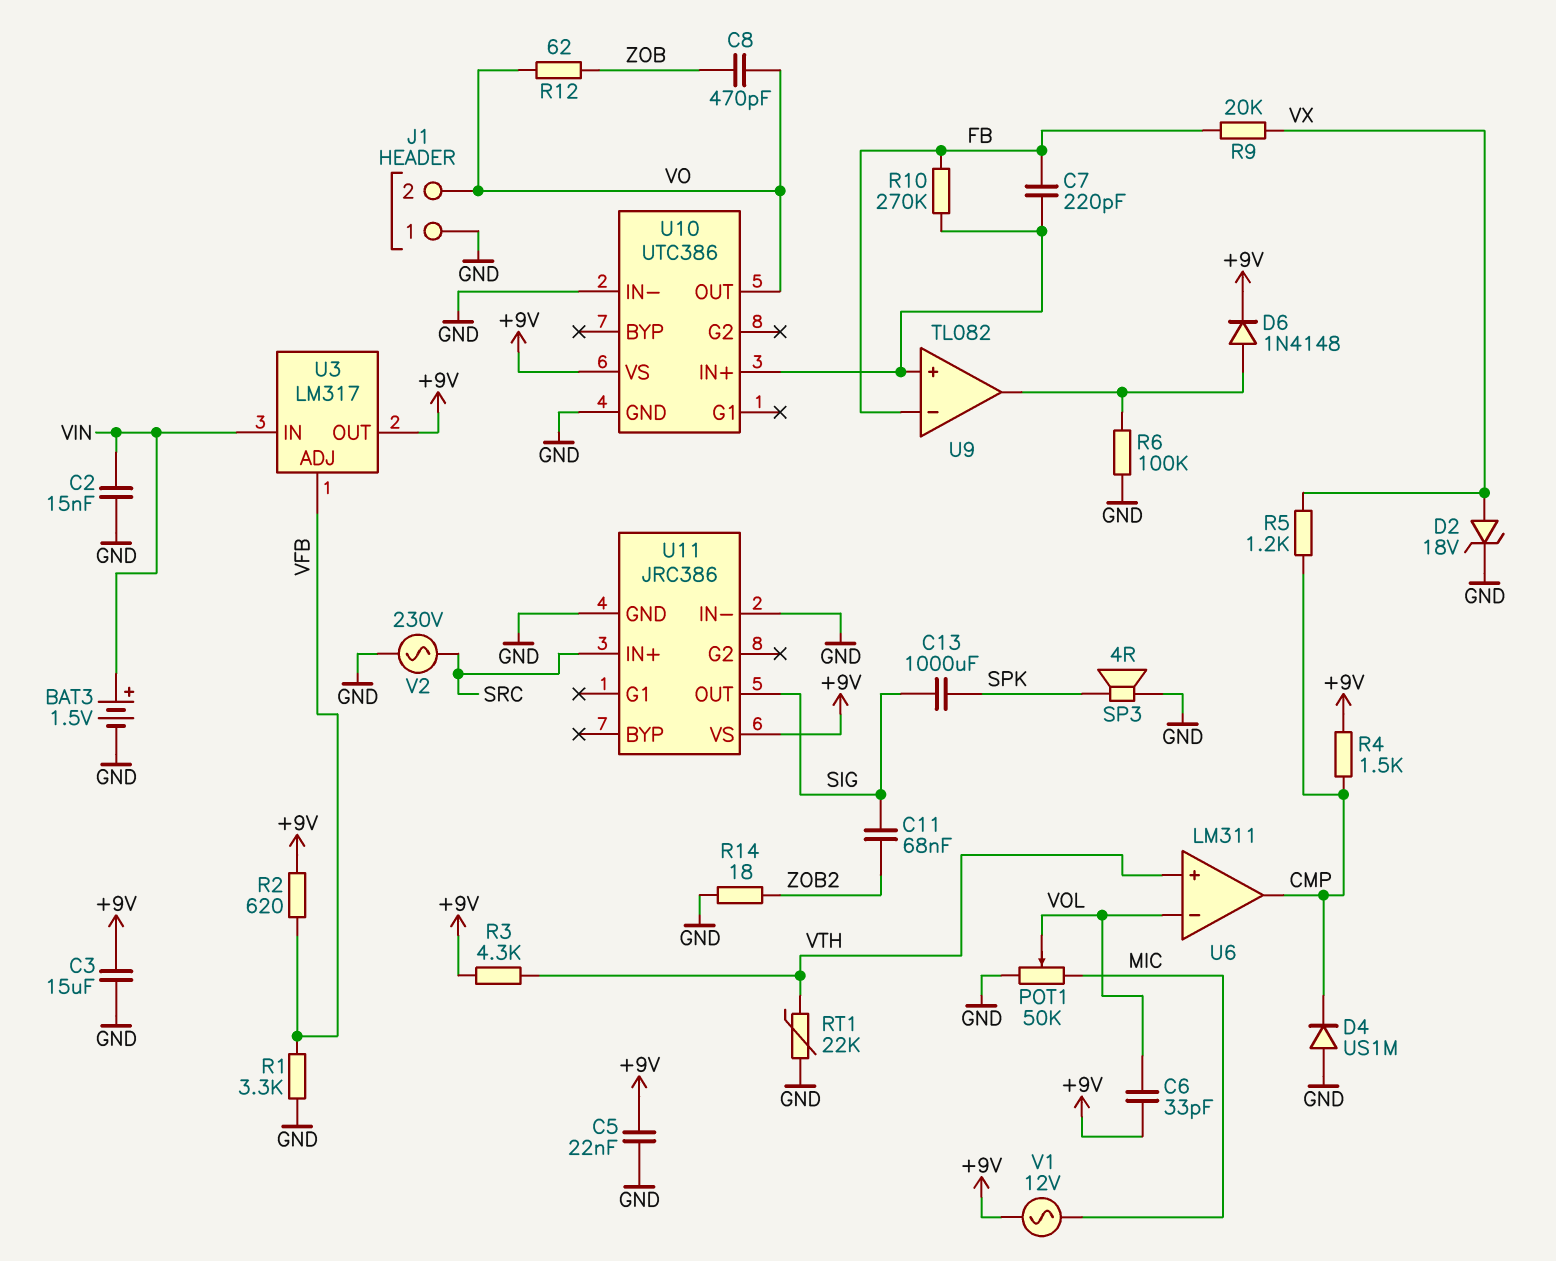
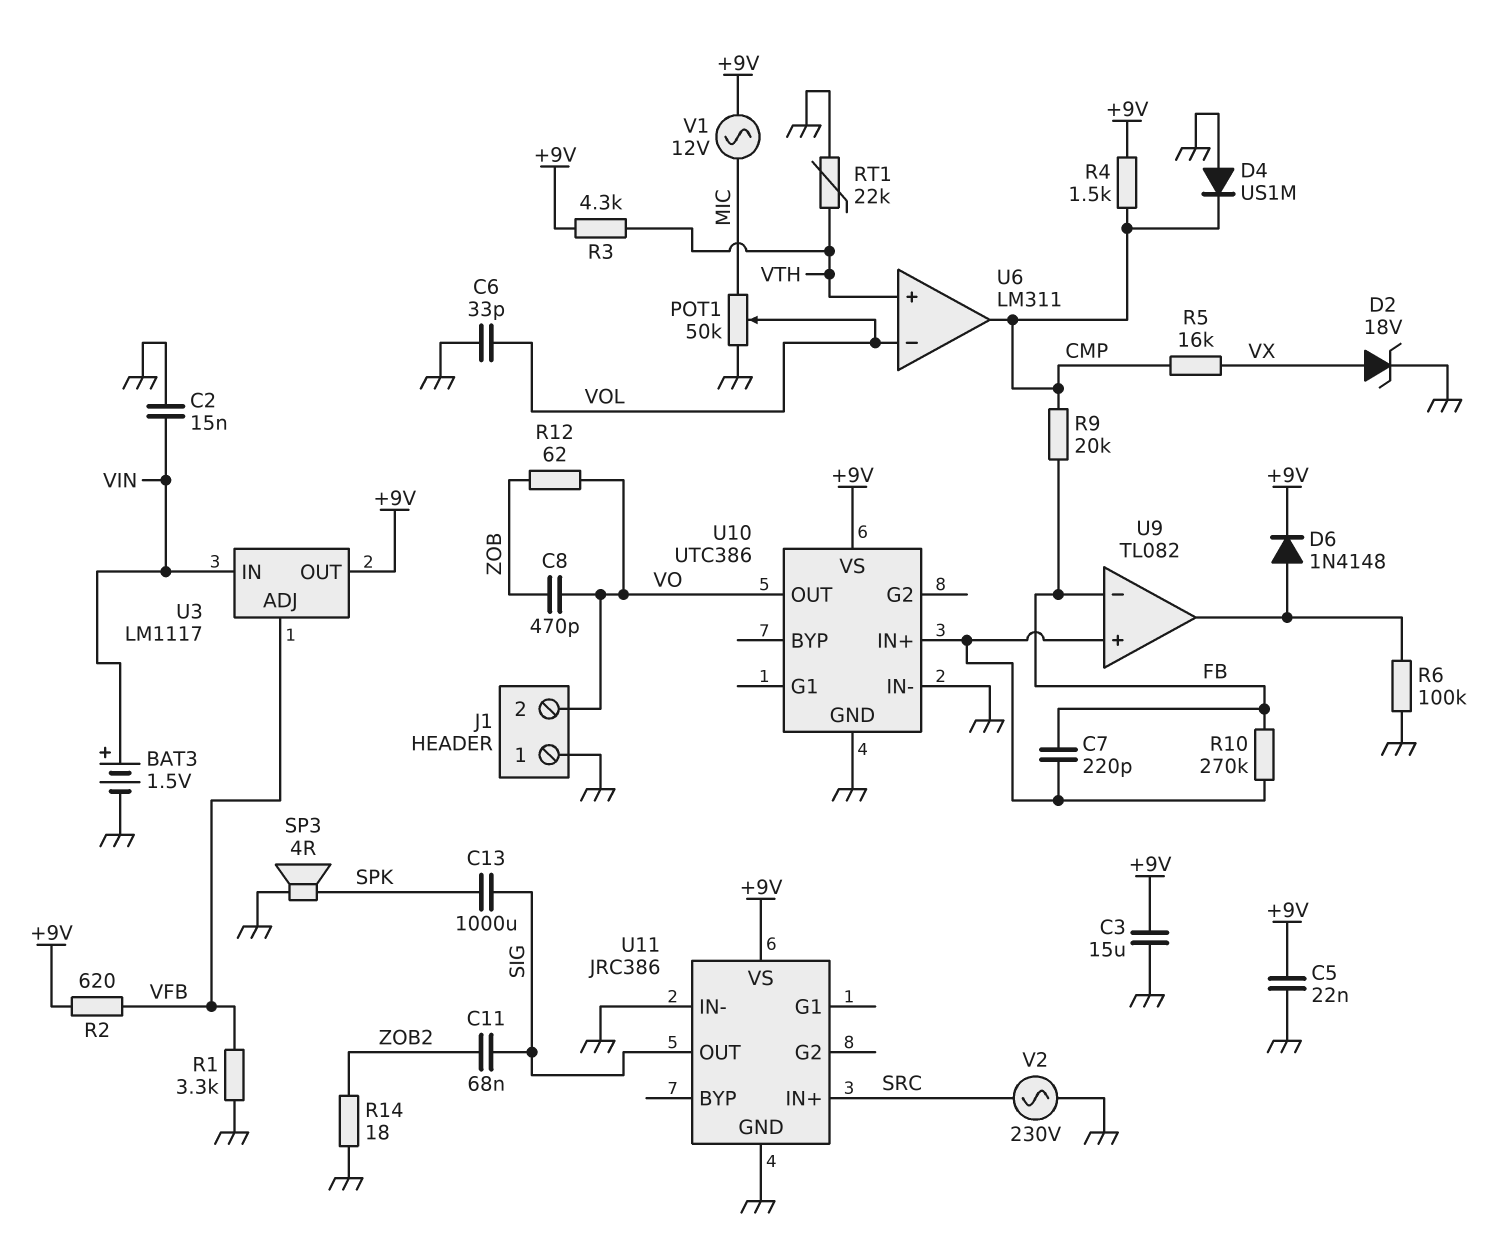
C6: 33pF (+9V, VOL) -> 33pF (GND, VOL)
R5: 1.2k (CMP, VX) -> 16k (CMP, VX)
R9: 20k (FB, VX) -> 20k (CMP, FB)
U3: LM317 -> LM1117

